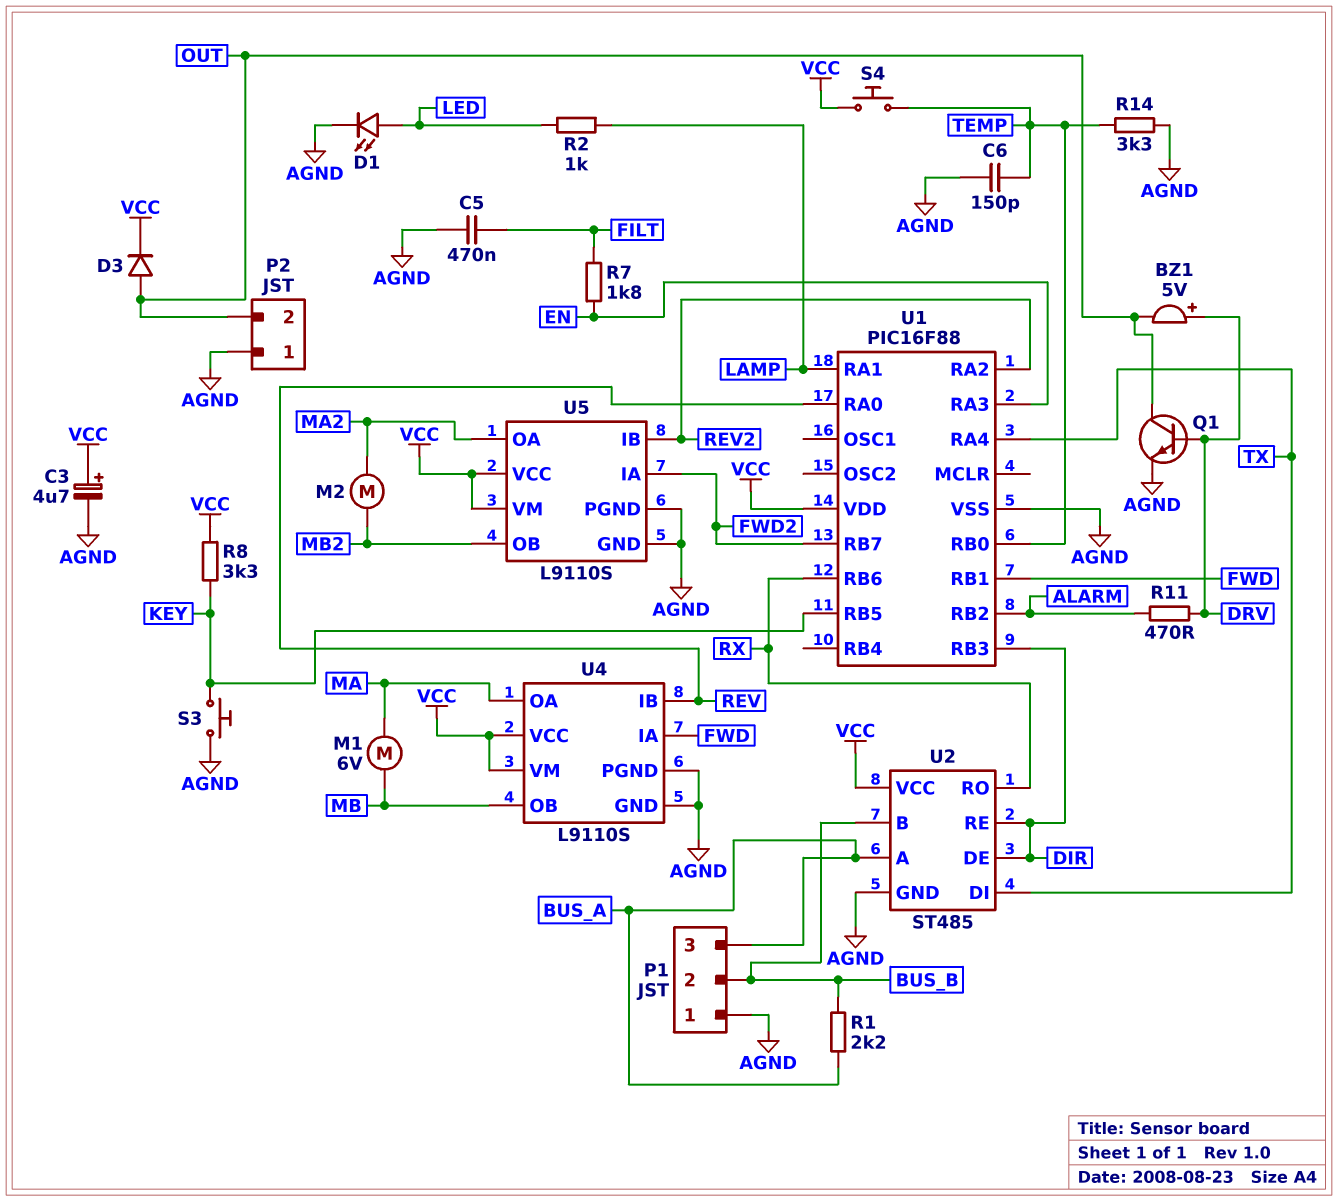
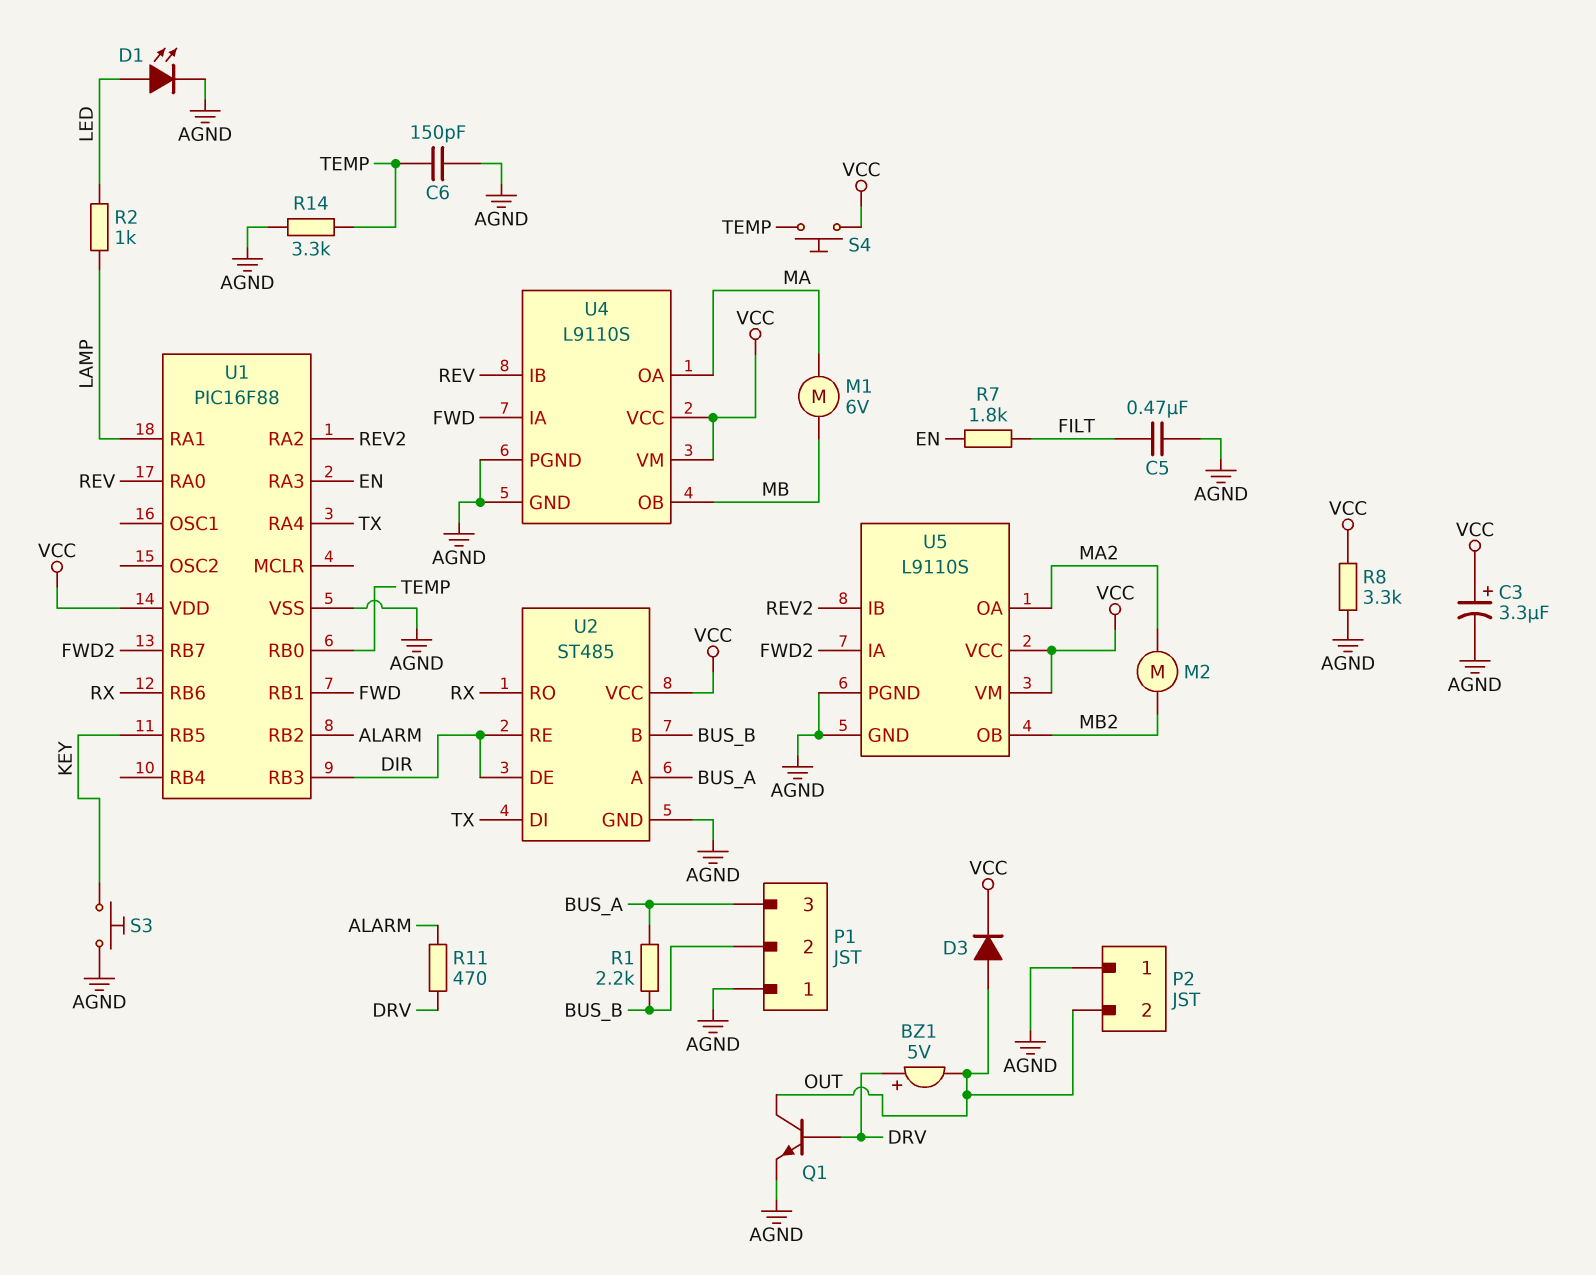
C3: 4.7uF (plus VCC, minus AGND) -> 3.3uF (plus VCC, minus AGND)
R8: 3.3k (KEY, VCC) -> 3.3k (AGND, VCC)

